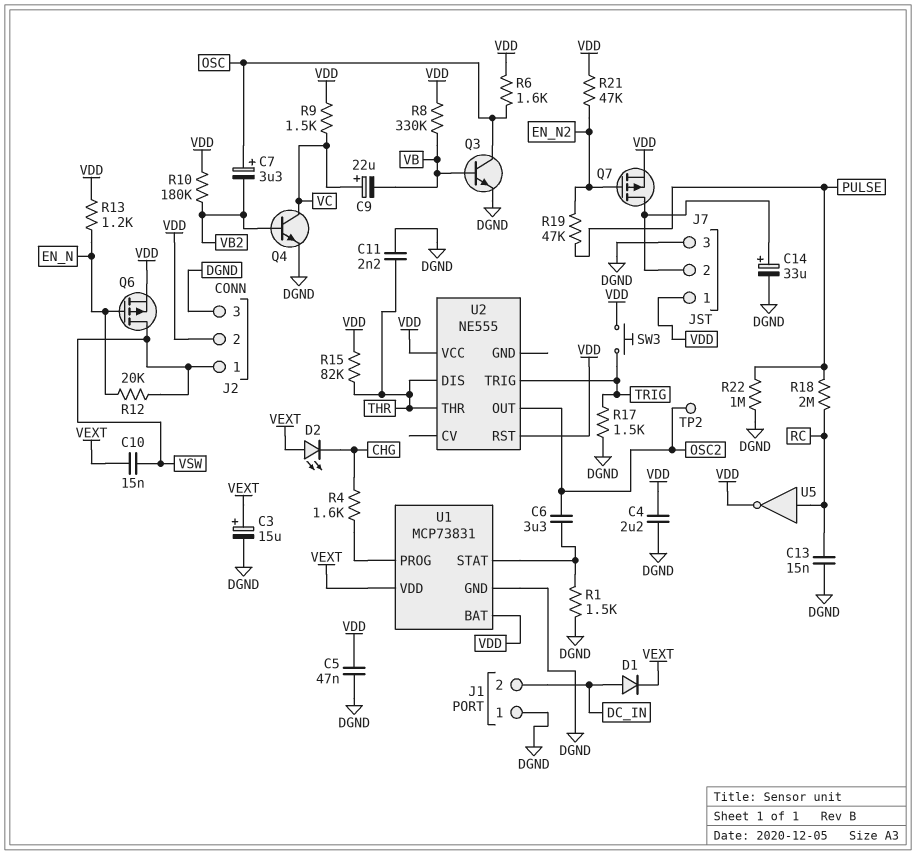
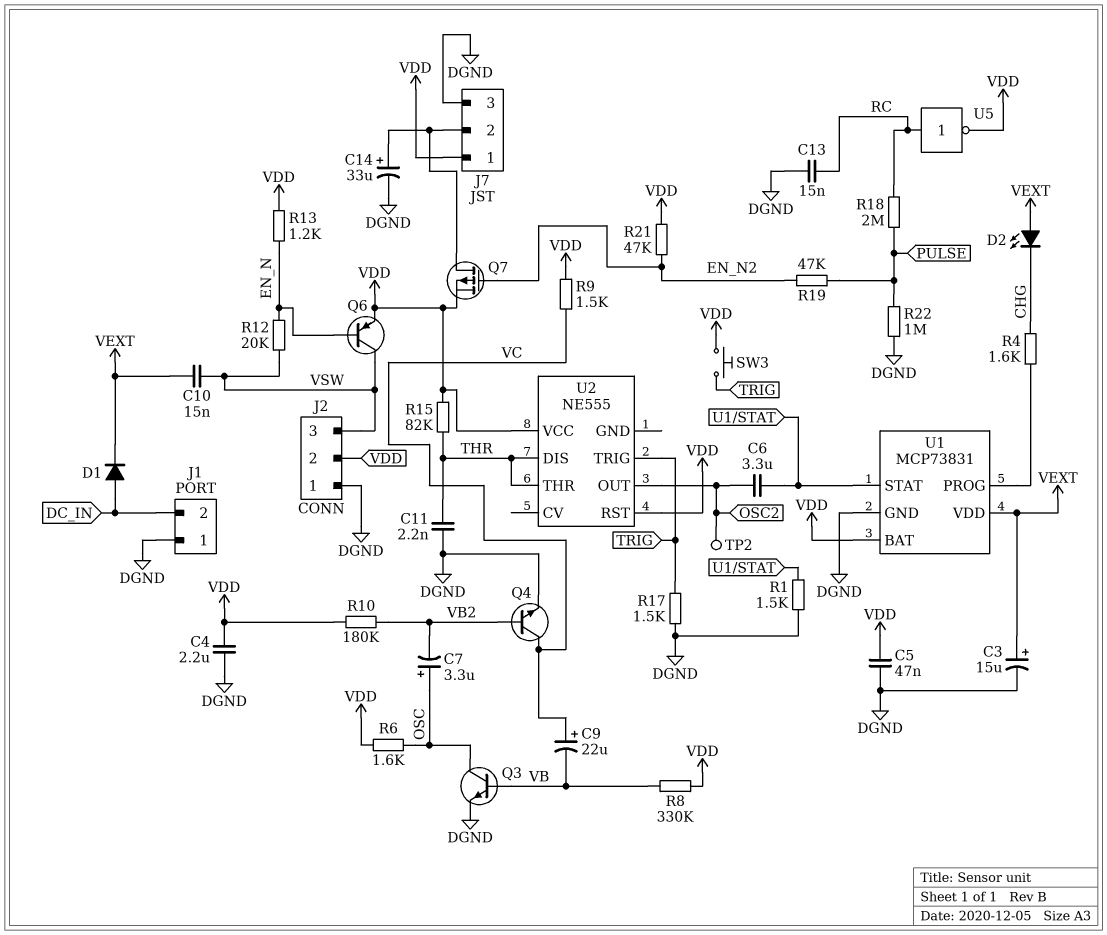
J2 pin 1: VSW -> DGND
J2 pin 3: DGND -> VSW
Q6: PMOS (G EN_N, D VSW, S VDD) -> PNP (B EN_N, C VSW, E VDD)

